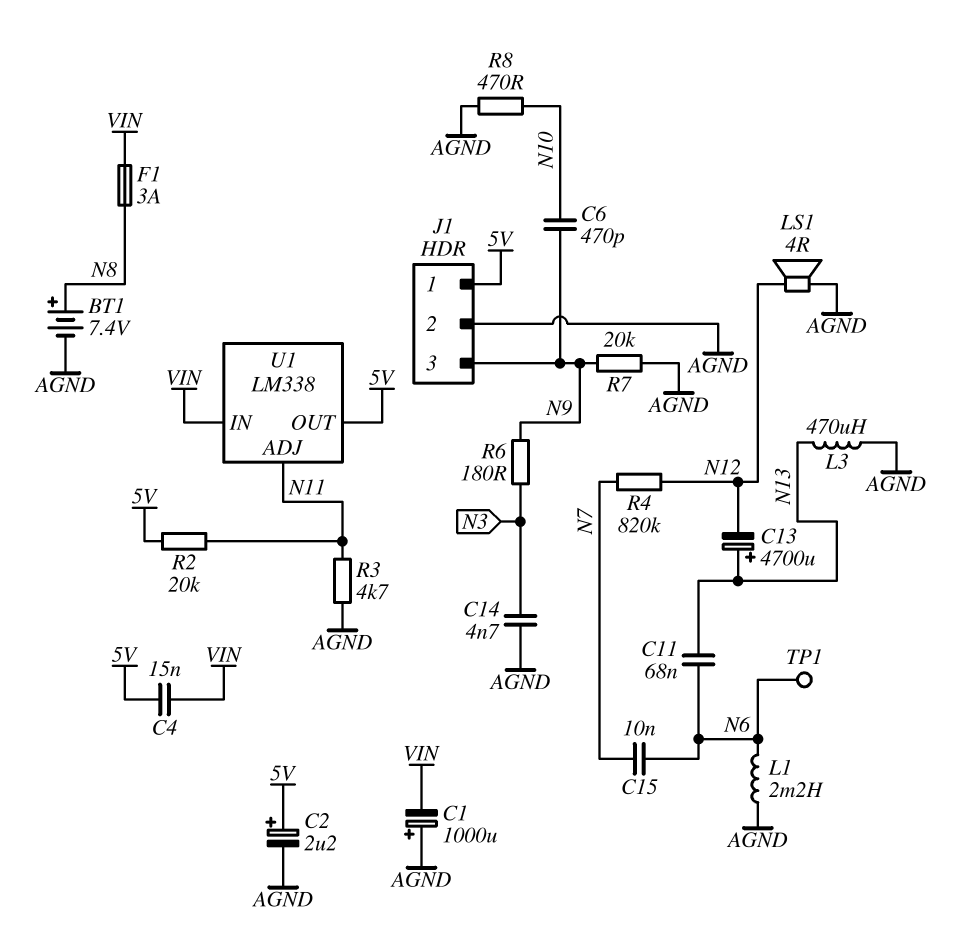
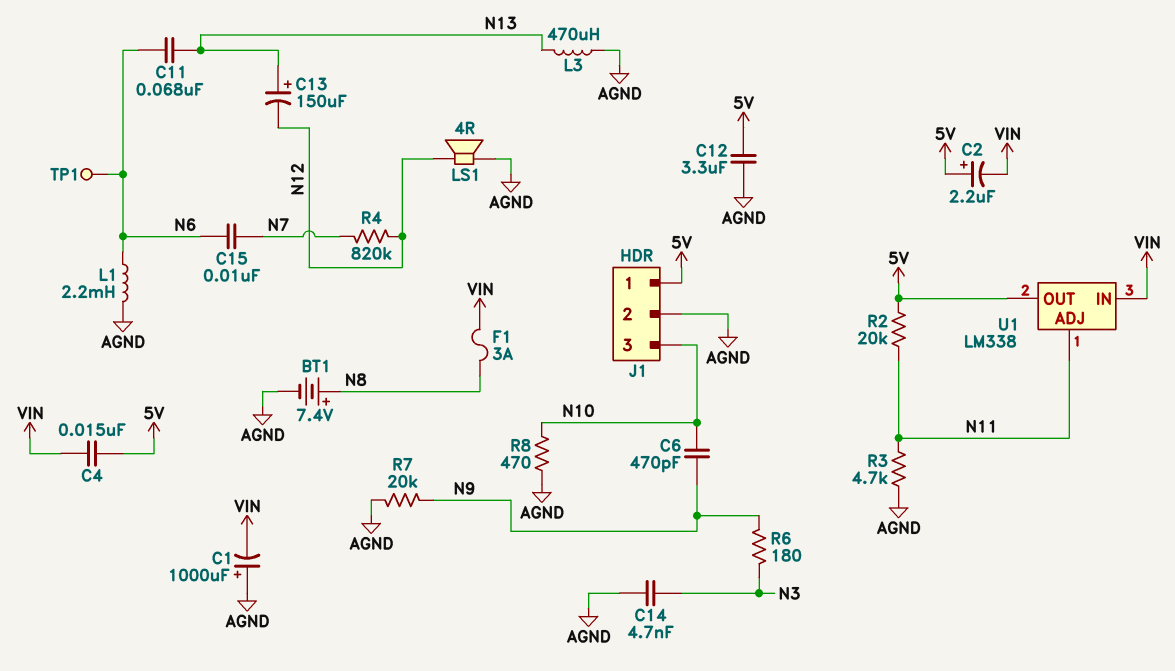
C2: 2.2uF (plus 5V, minus AGND) -> 2.2uF (plus 5V, minus VIN)
C12: none -> 3.3uF (5V, AGND)
C13: 4700uF (plus N13, minus N12) -> 150uF (plus N13, minus N12)
J1 pin 3: N9 -> N10

